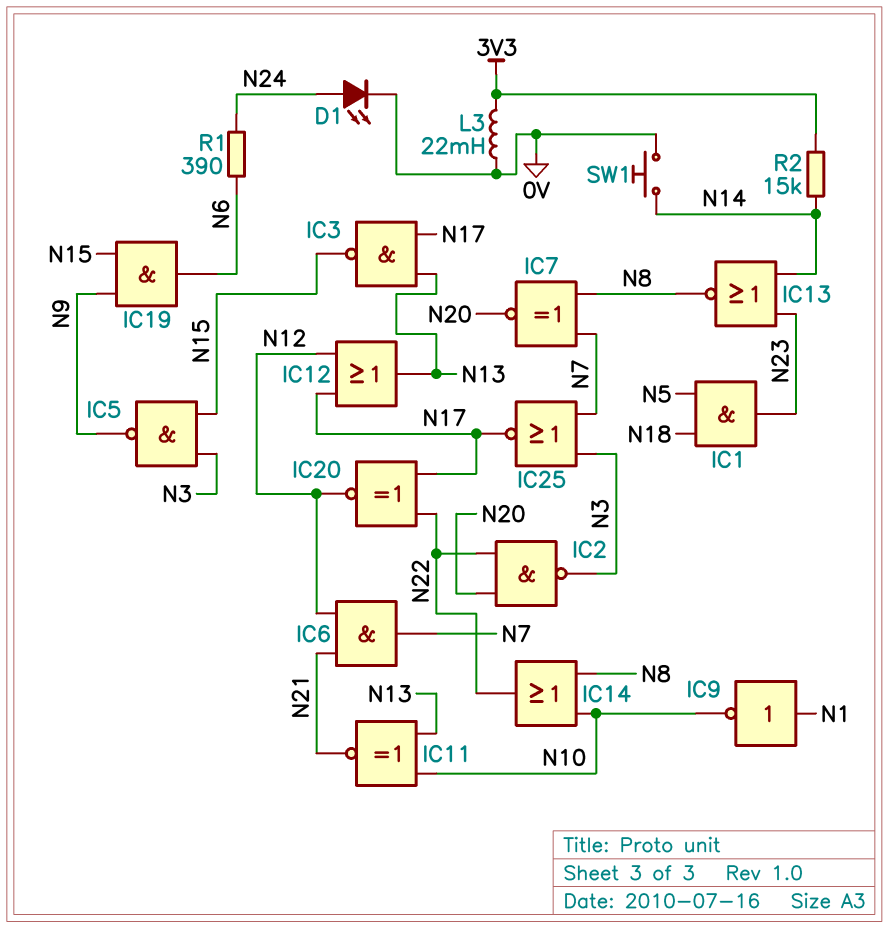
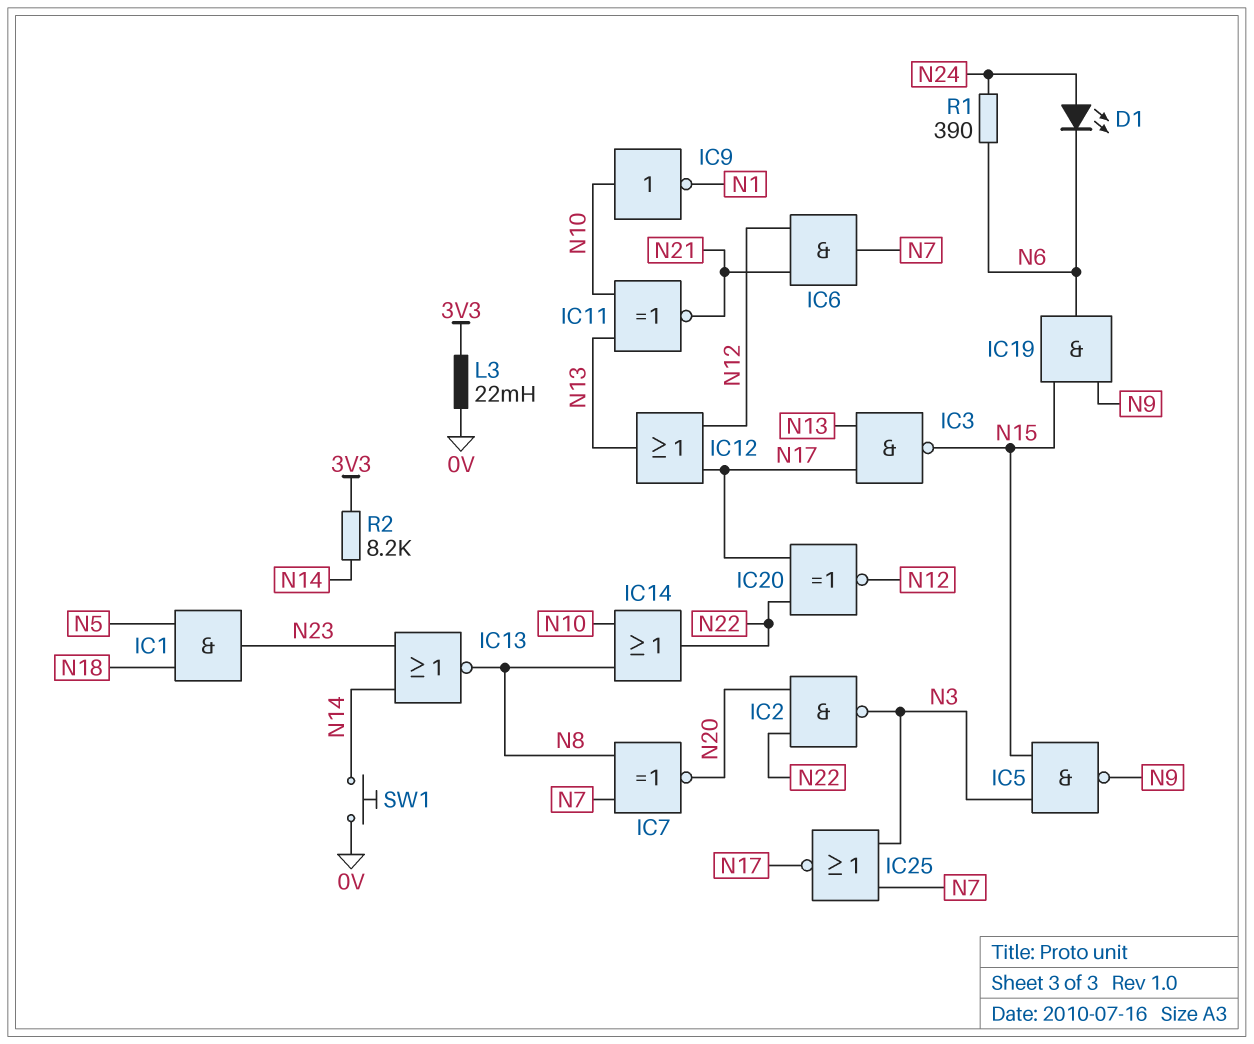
D1: LED (A N24, K 0V) -> LED (A N24, K N6)
IC9: NOT (in N1, out N10) -> NOT (in N10, out N1)
R2: 15k (3V3, N14) -> 8.2k (3V3, N14)

